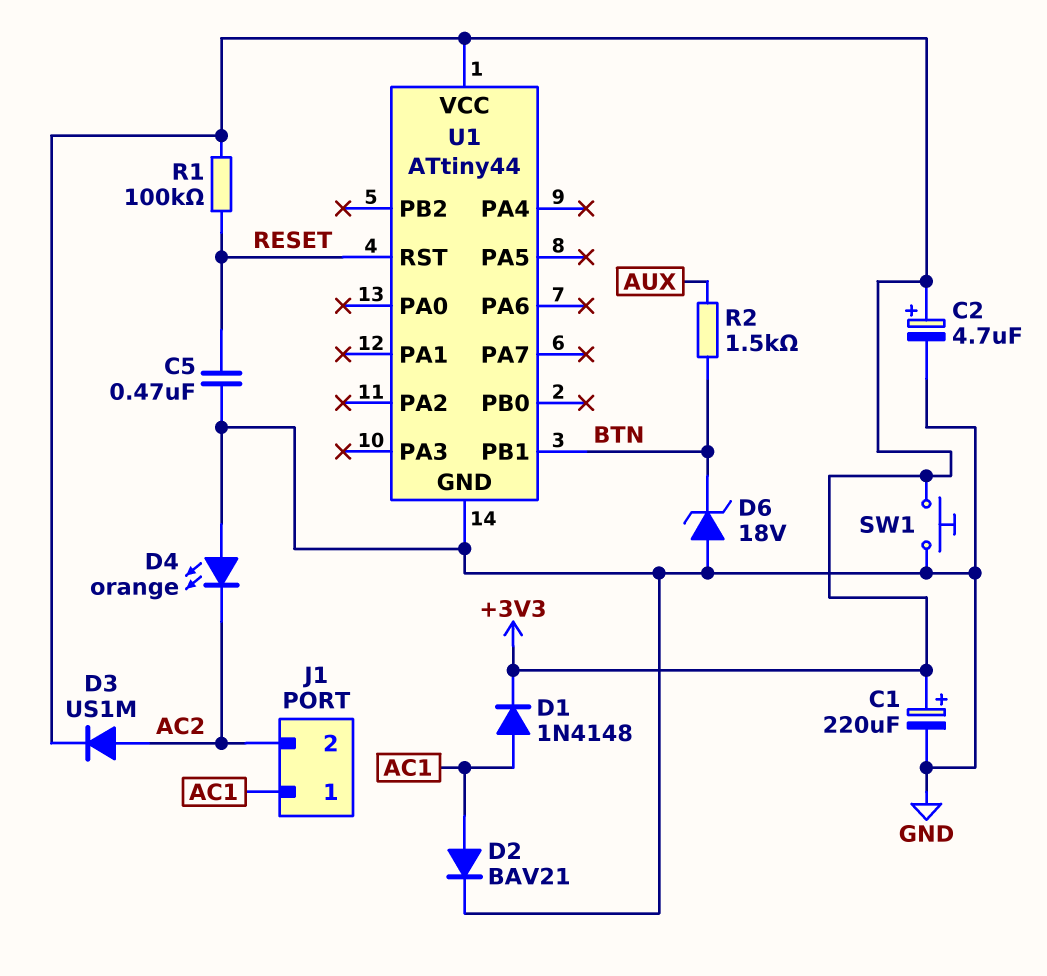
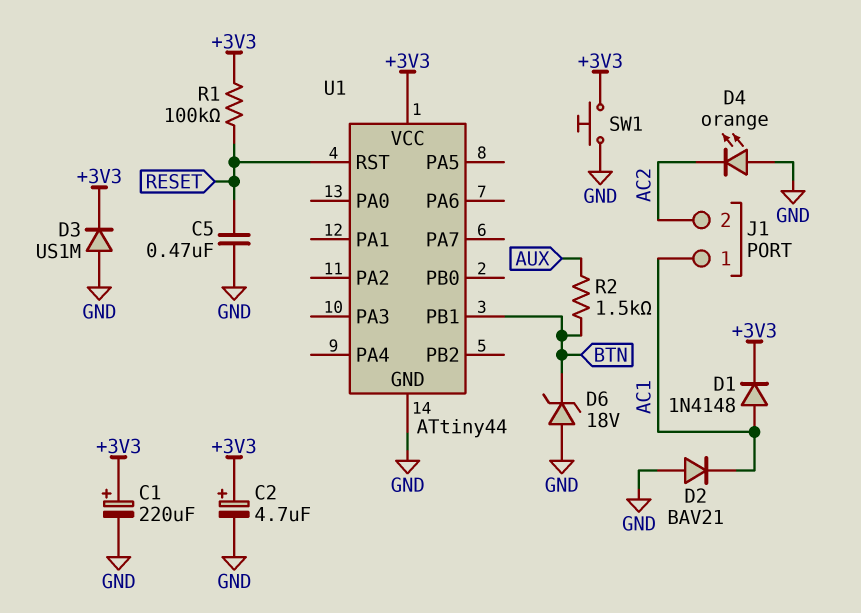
D2: diode BAV21 (A AC1, K GND) -> diode BAV21 (A GND, K AC1)
D3: diode US1M (A AC2, K +3V3) -> diode US1M (A GND, K +3V3)

